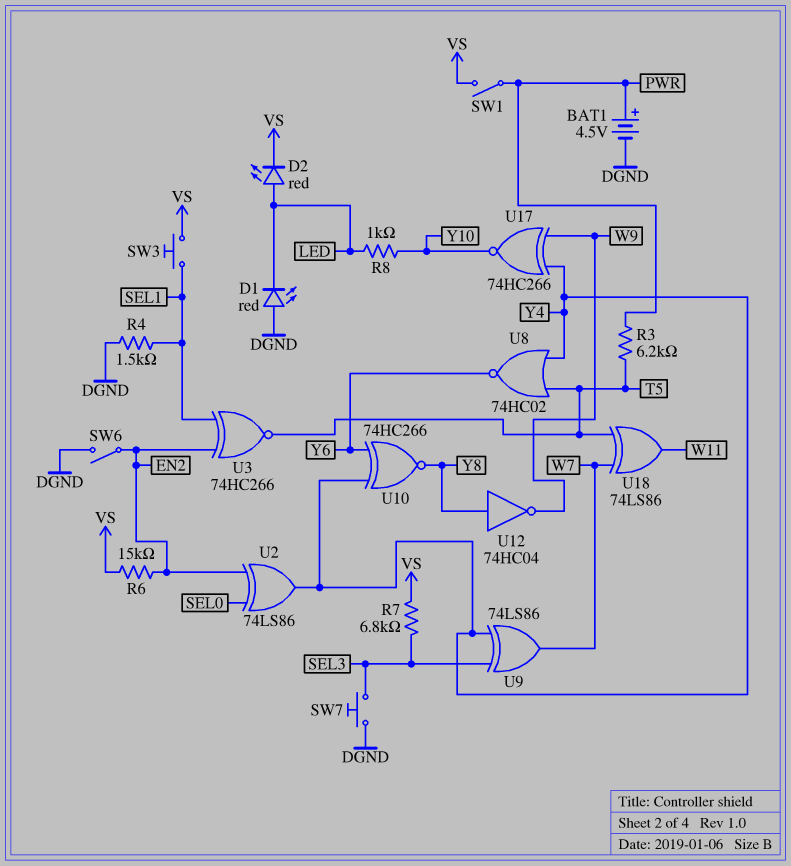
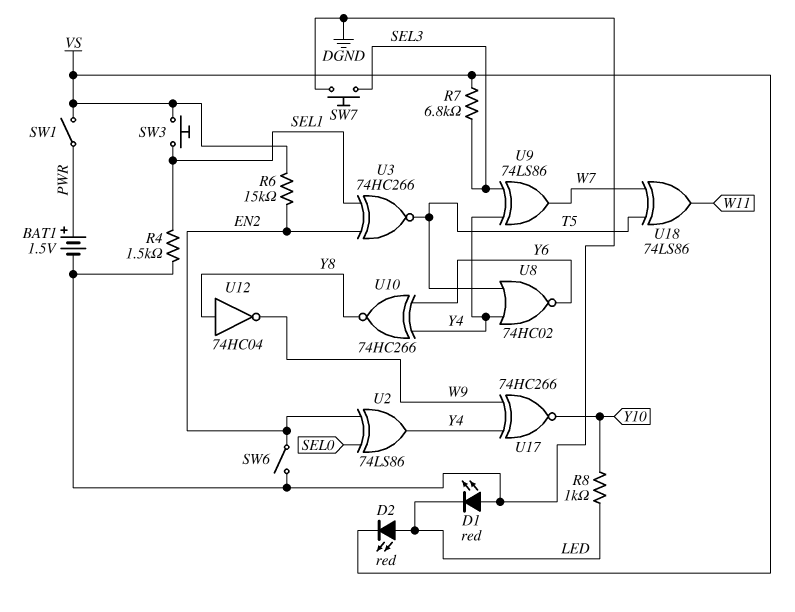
BAT1: 4.5V (plus PWR, minus DGND) -> 1.5V (plus PWR, minus DGND)
R3: 6.2k (PWR, T5) -> none

